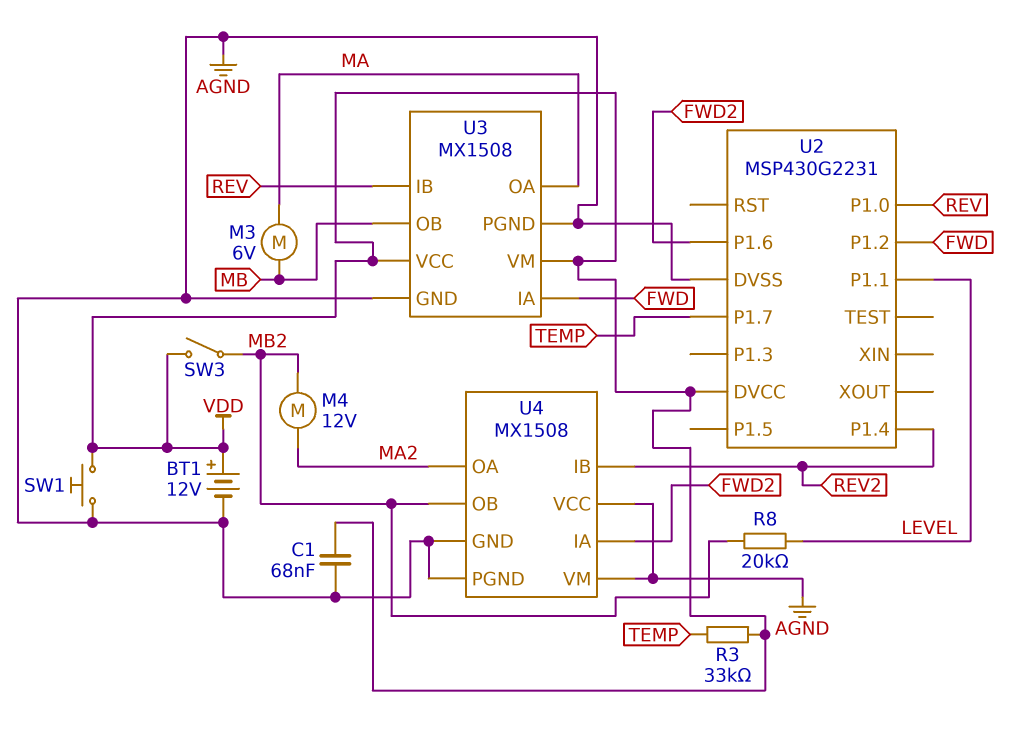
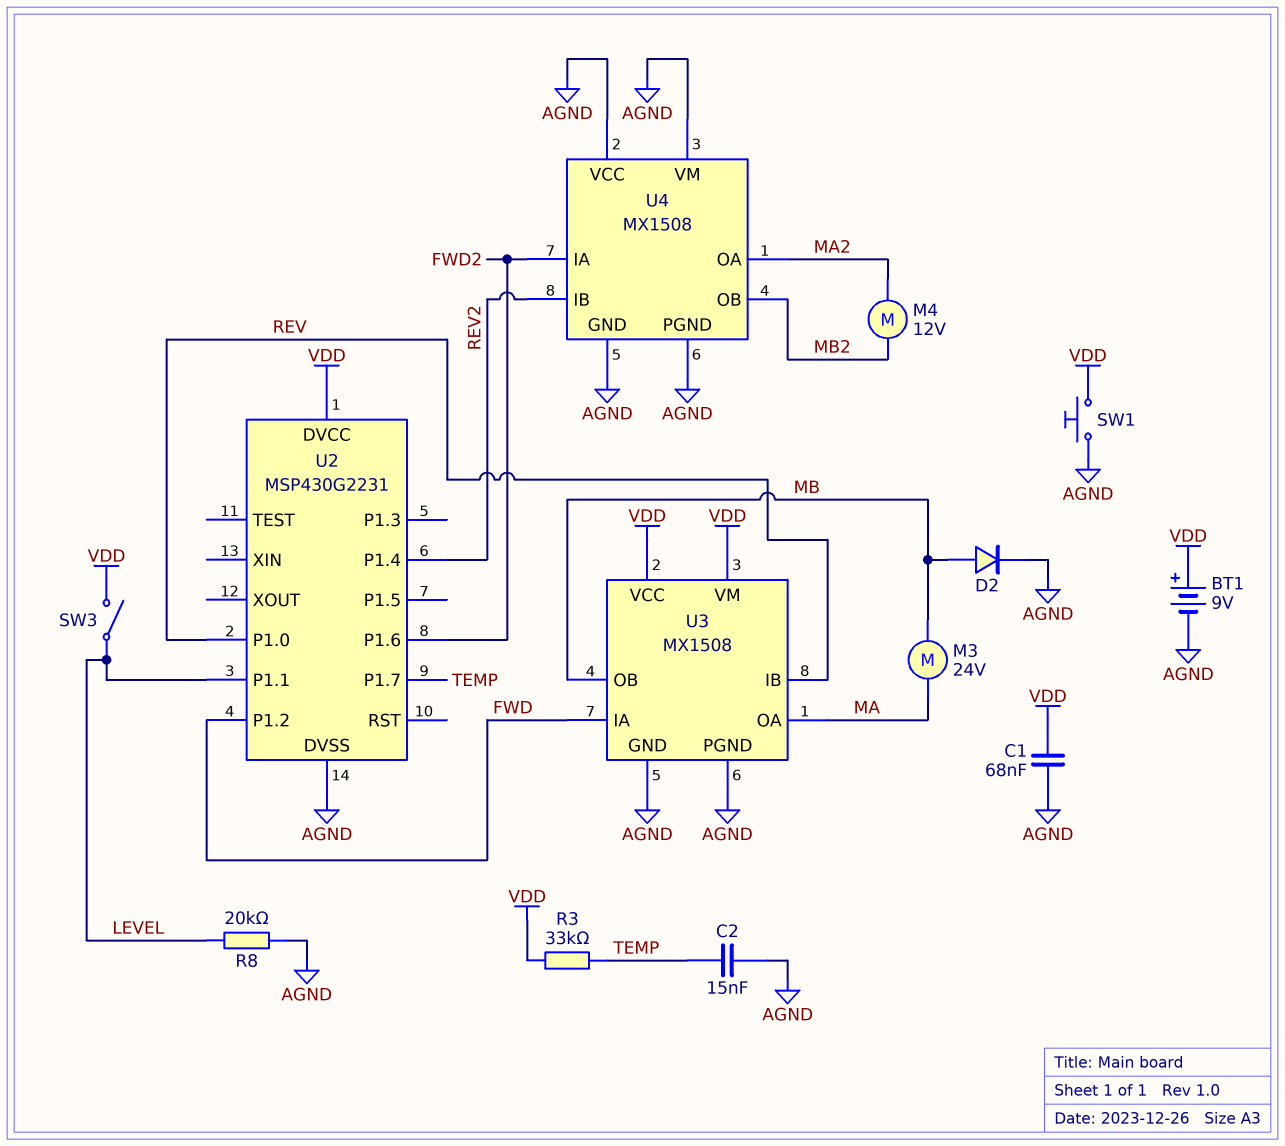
BT1: 12V (plus VDD, minus AGND) -> 9V (plus VDD, minus AGND)
C2: none -> 15nF (AGND, TEMP)
D2: none -> diode (A MB, K AGND)
M3: motor 6V (MA, MB) -> motor 24V (MA, MB)
R8: 20k (LEVEL, MB2) -> 20k (AGND, LEVEL)
SW3: switch (MB2, VDD) -> switch (LEVEL, VDD)

